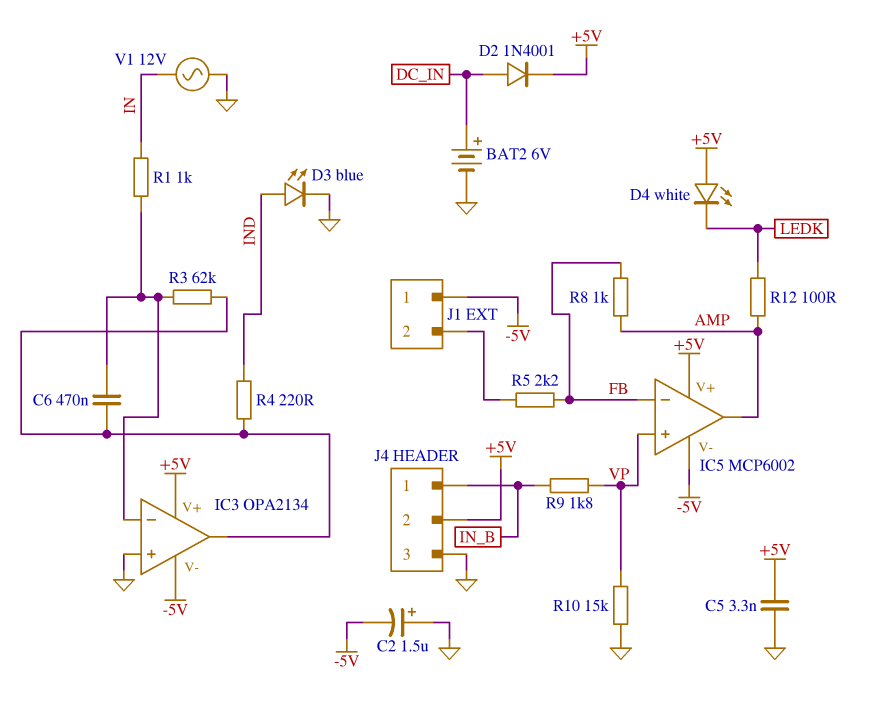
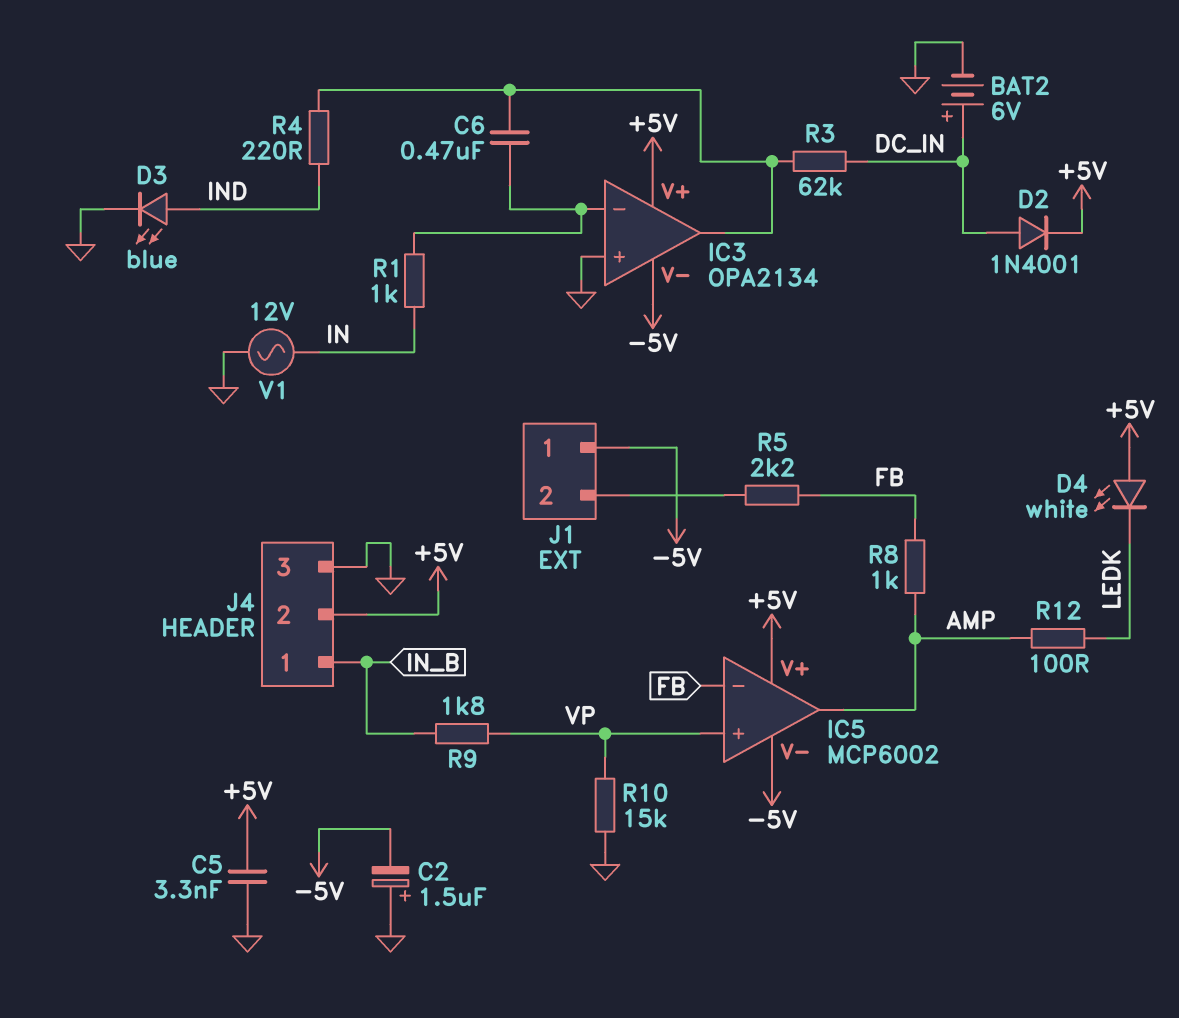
R3: 62k (IC3/in-, IC3/out) -> 62k (DC_IN, IC3/out)

